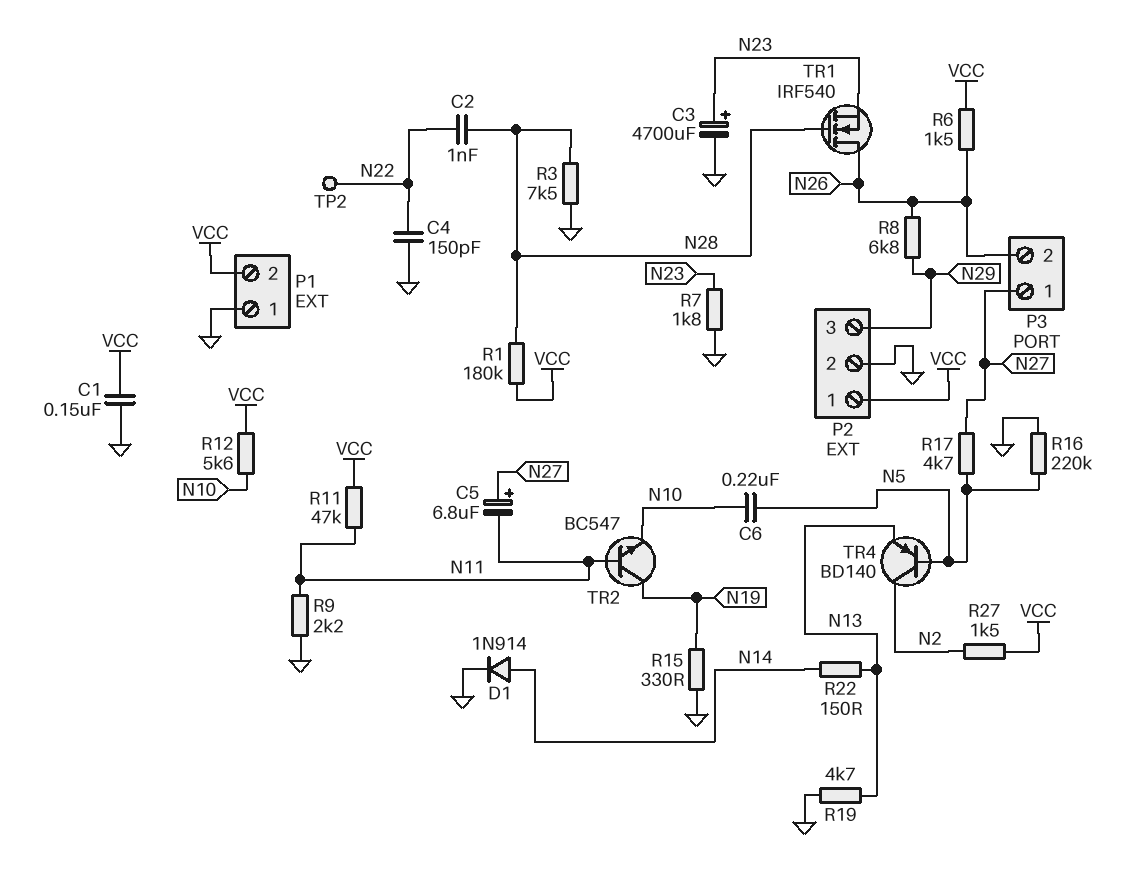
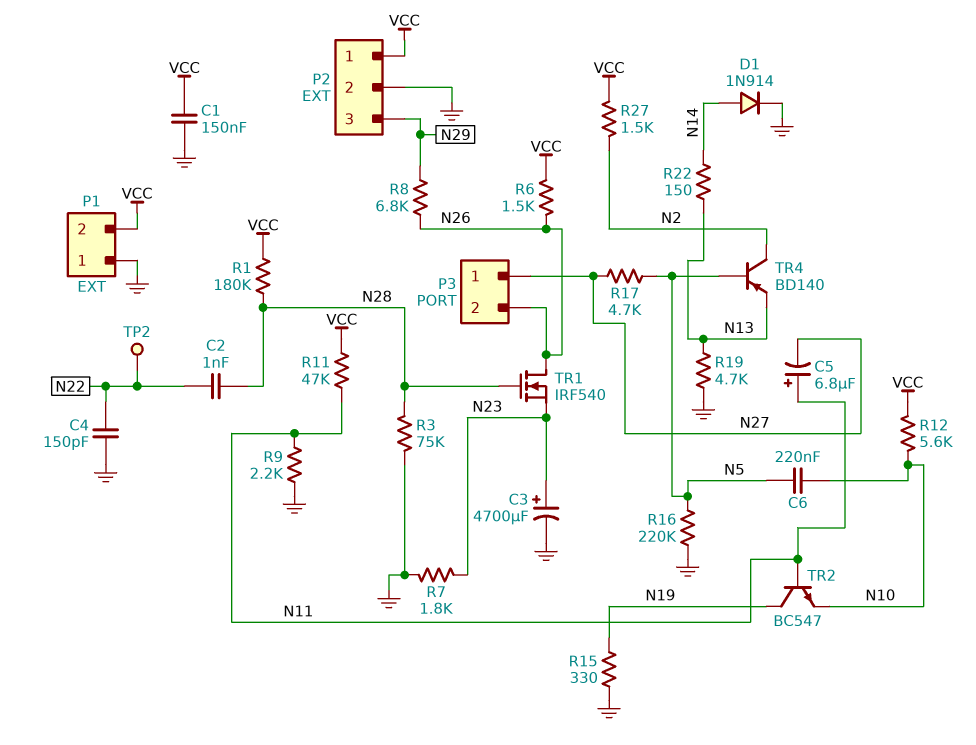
C5: 6.8uF (plus N27, minus N11) -> 6.8uF (plus N11, minus N27)
R3: 7.5k (GND, N28) -> 75k (GND, N28)

